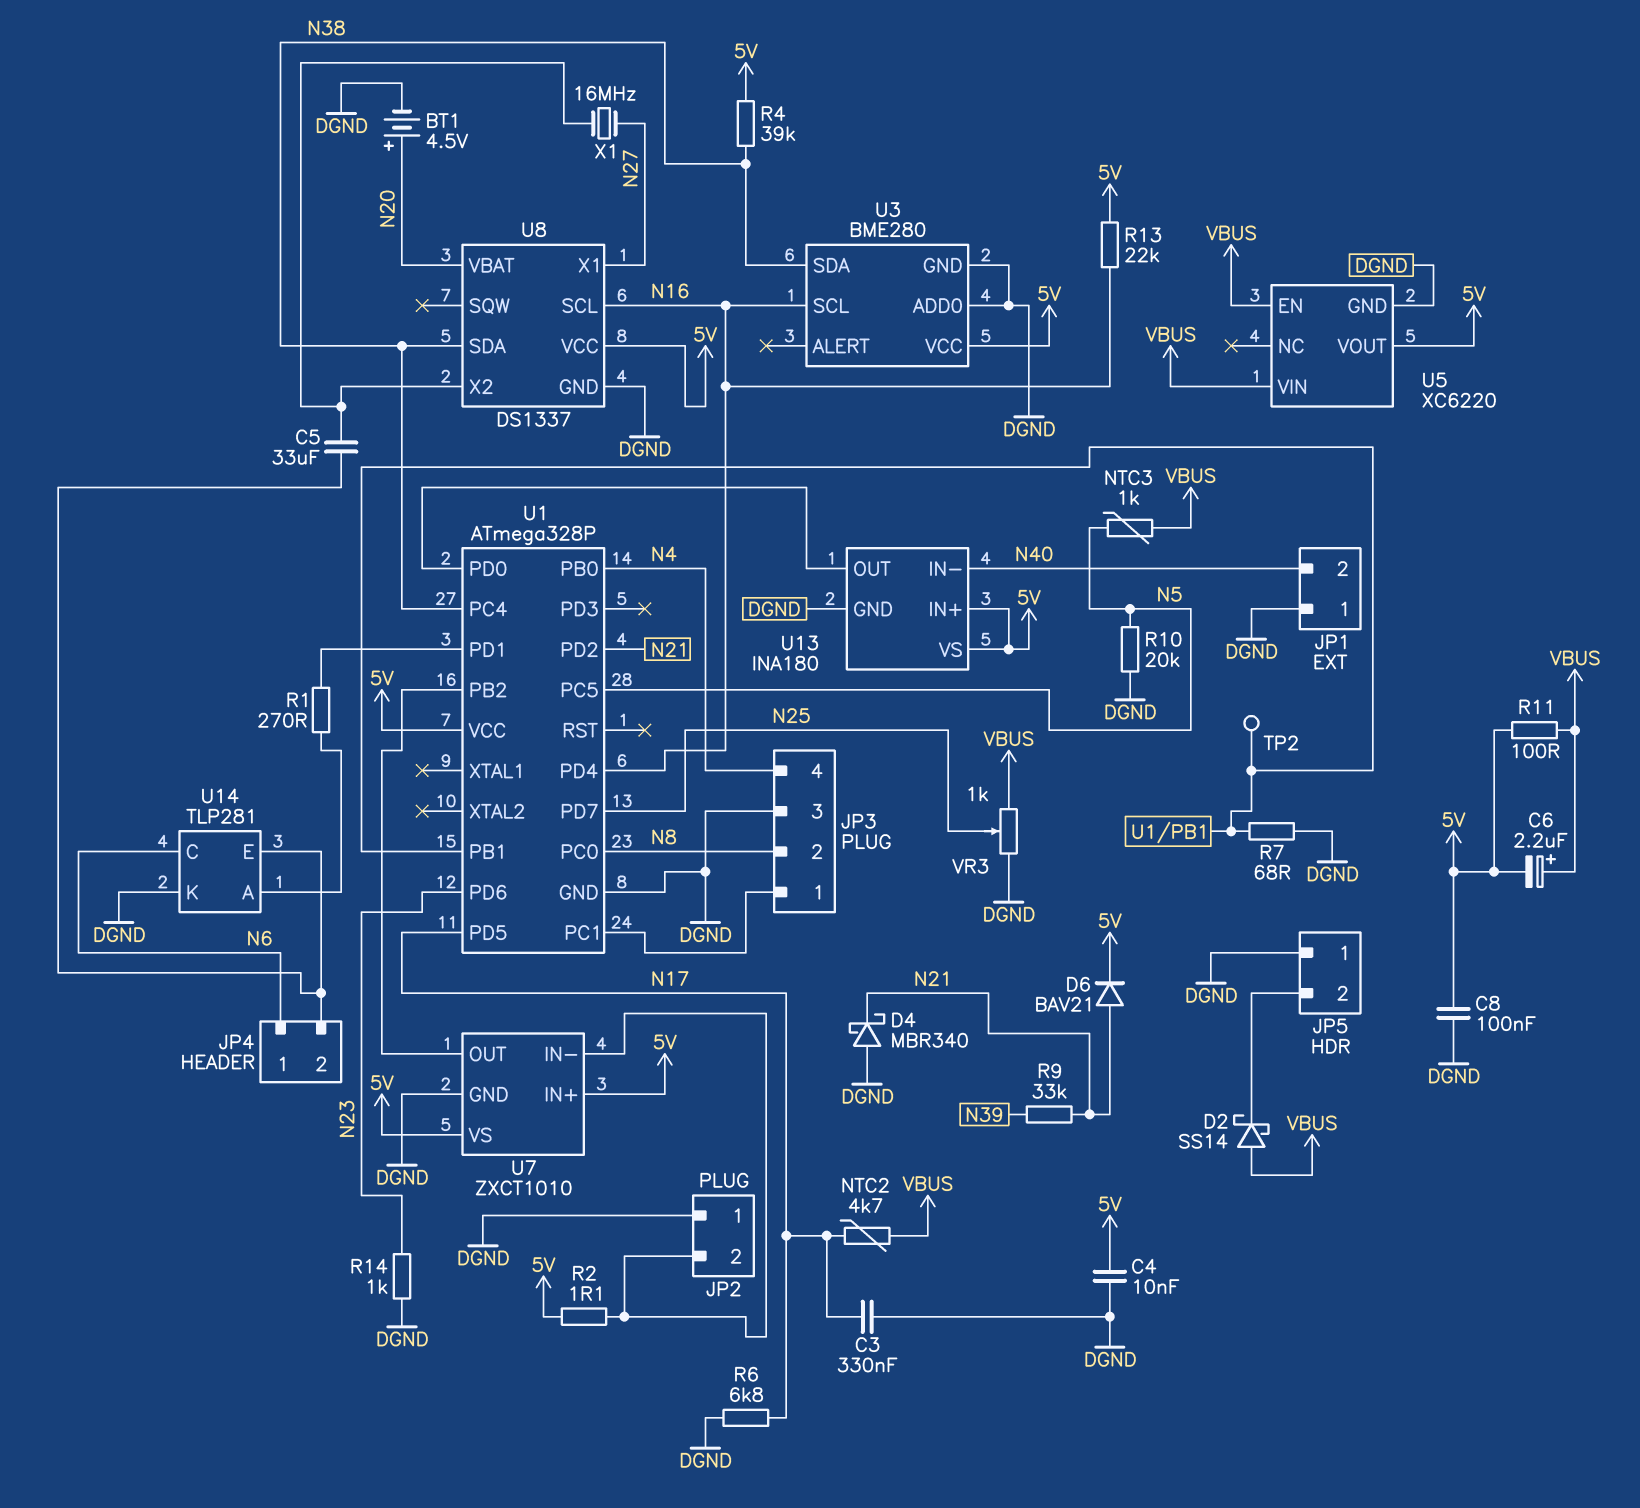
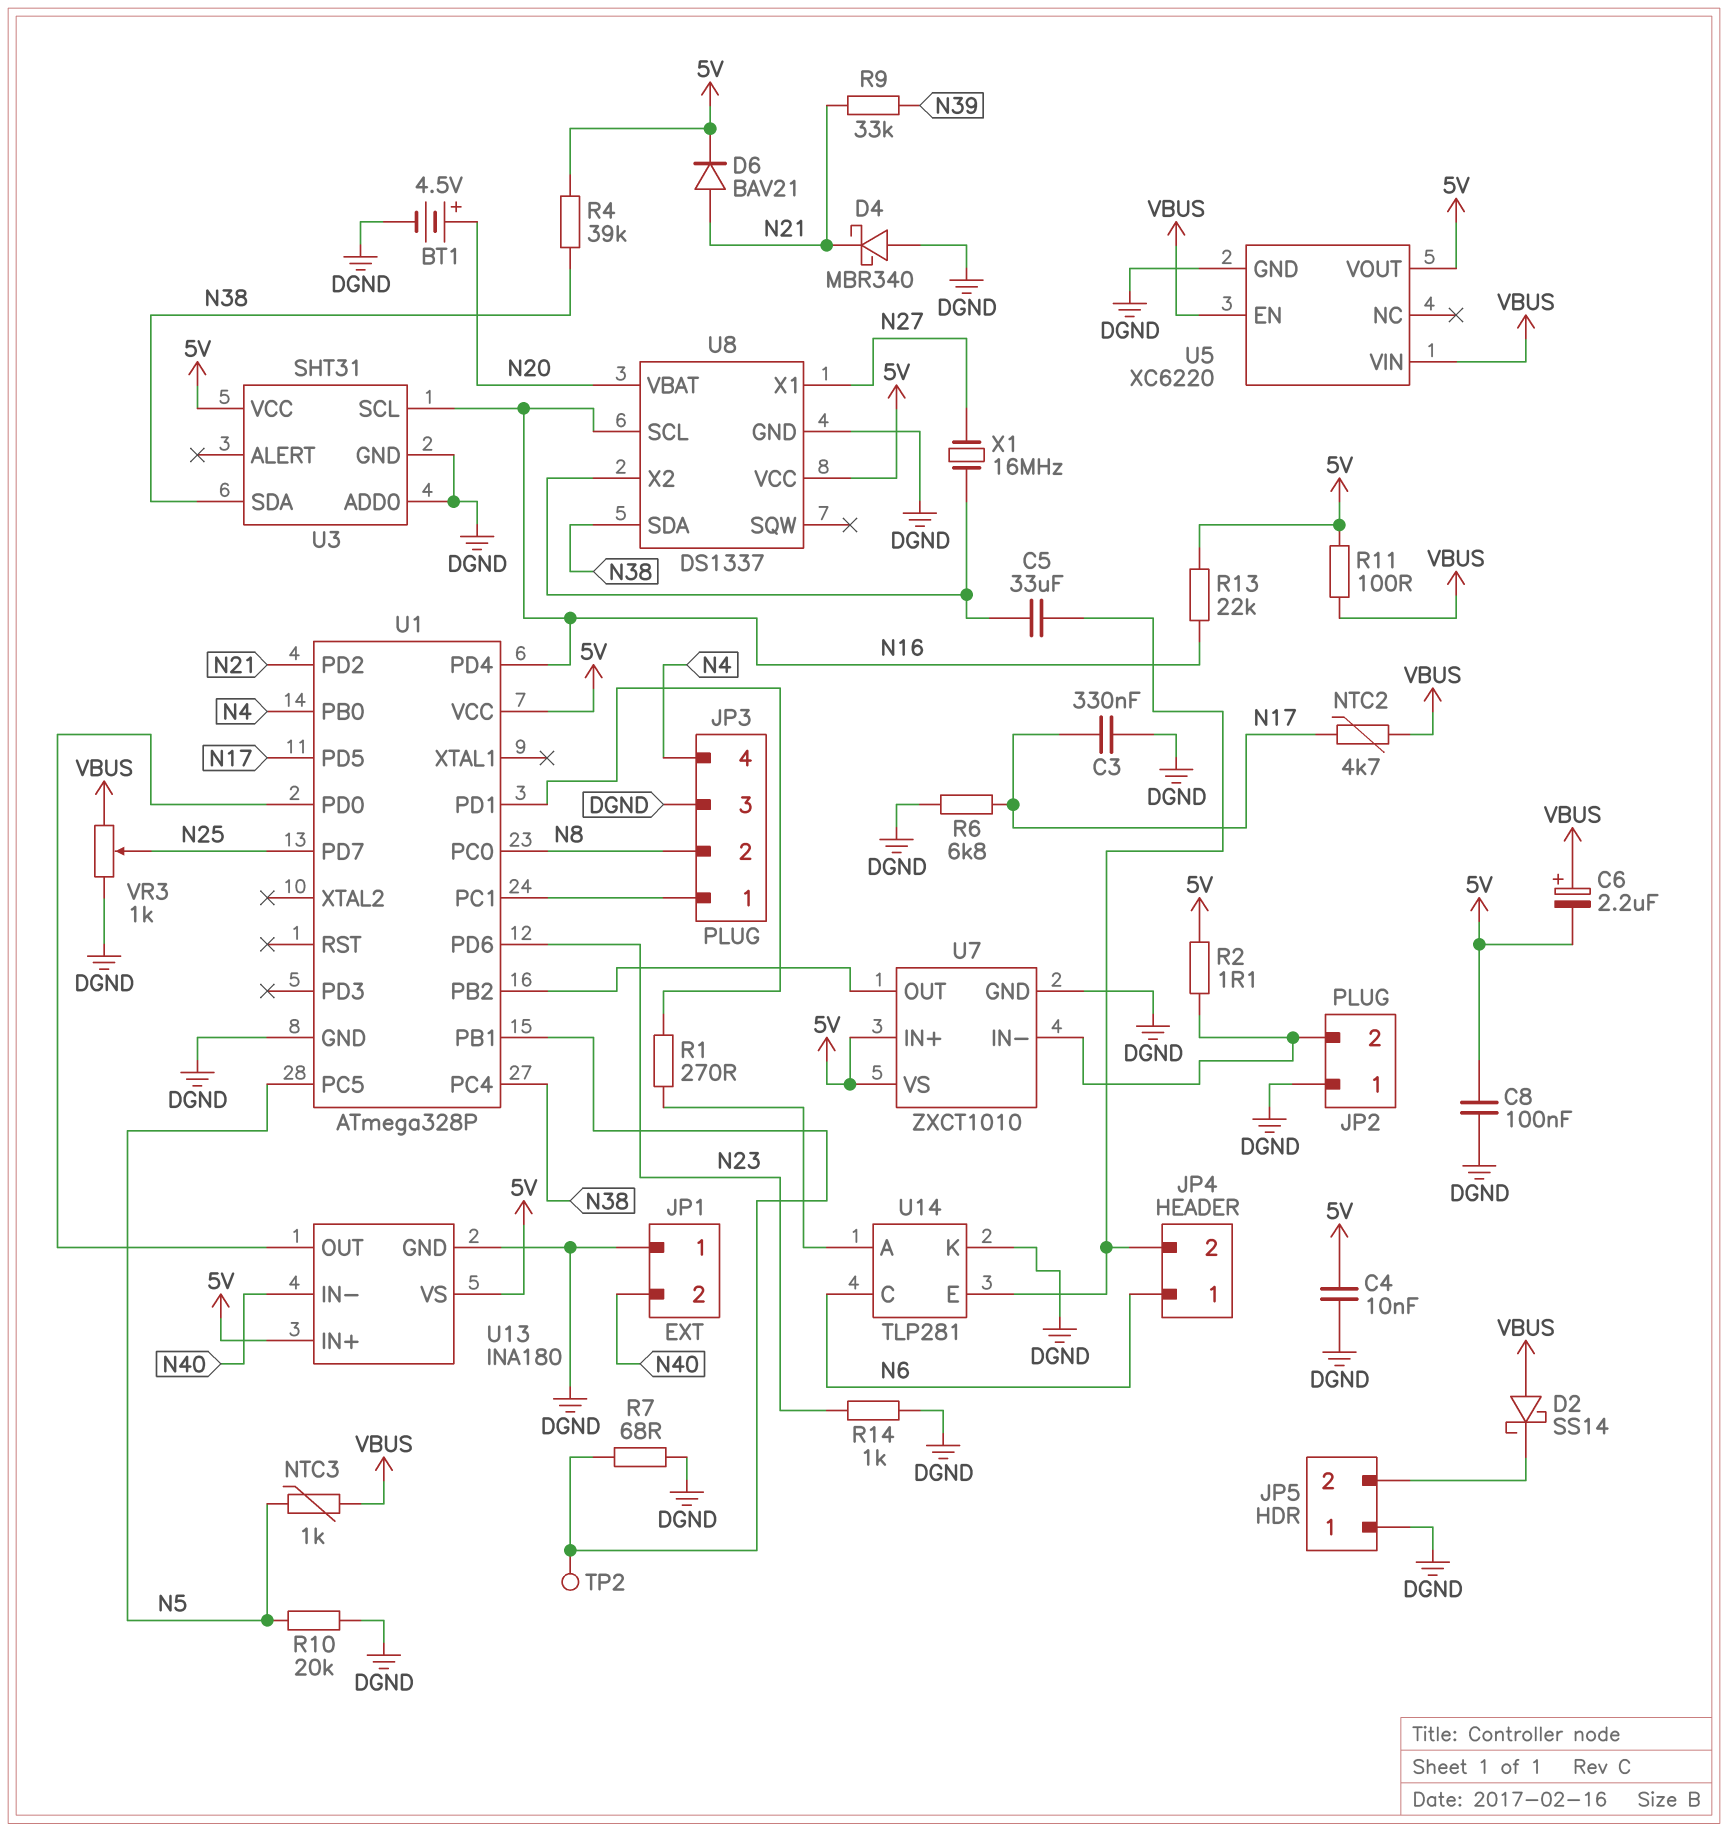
U3: BME280 -> SHT31

